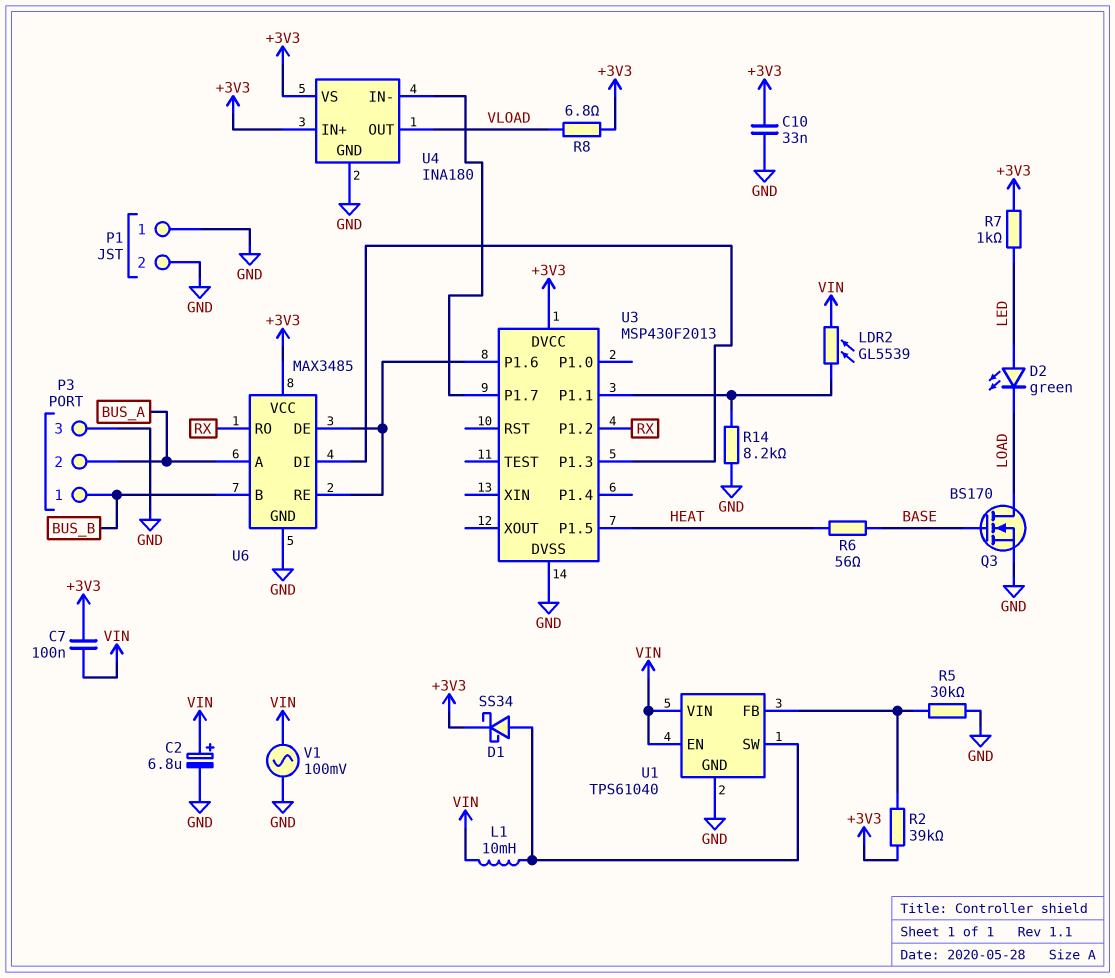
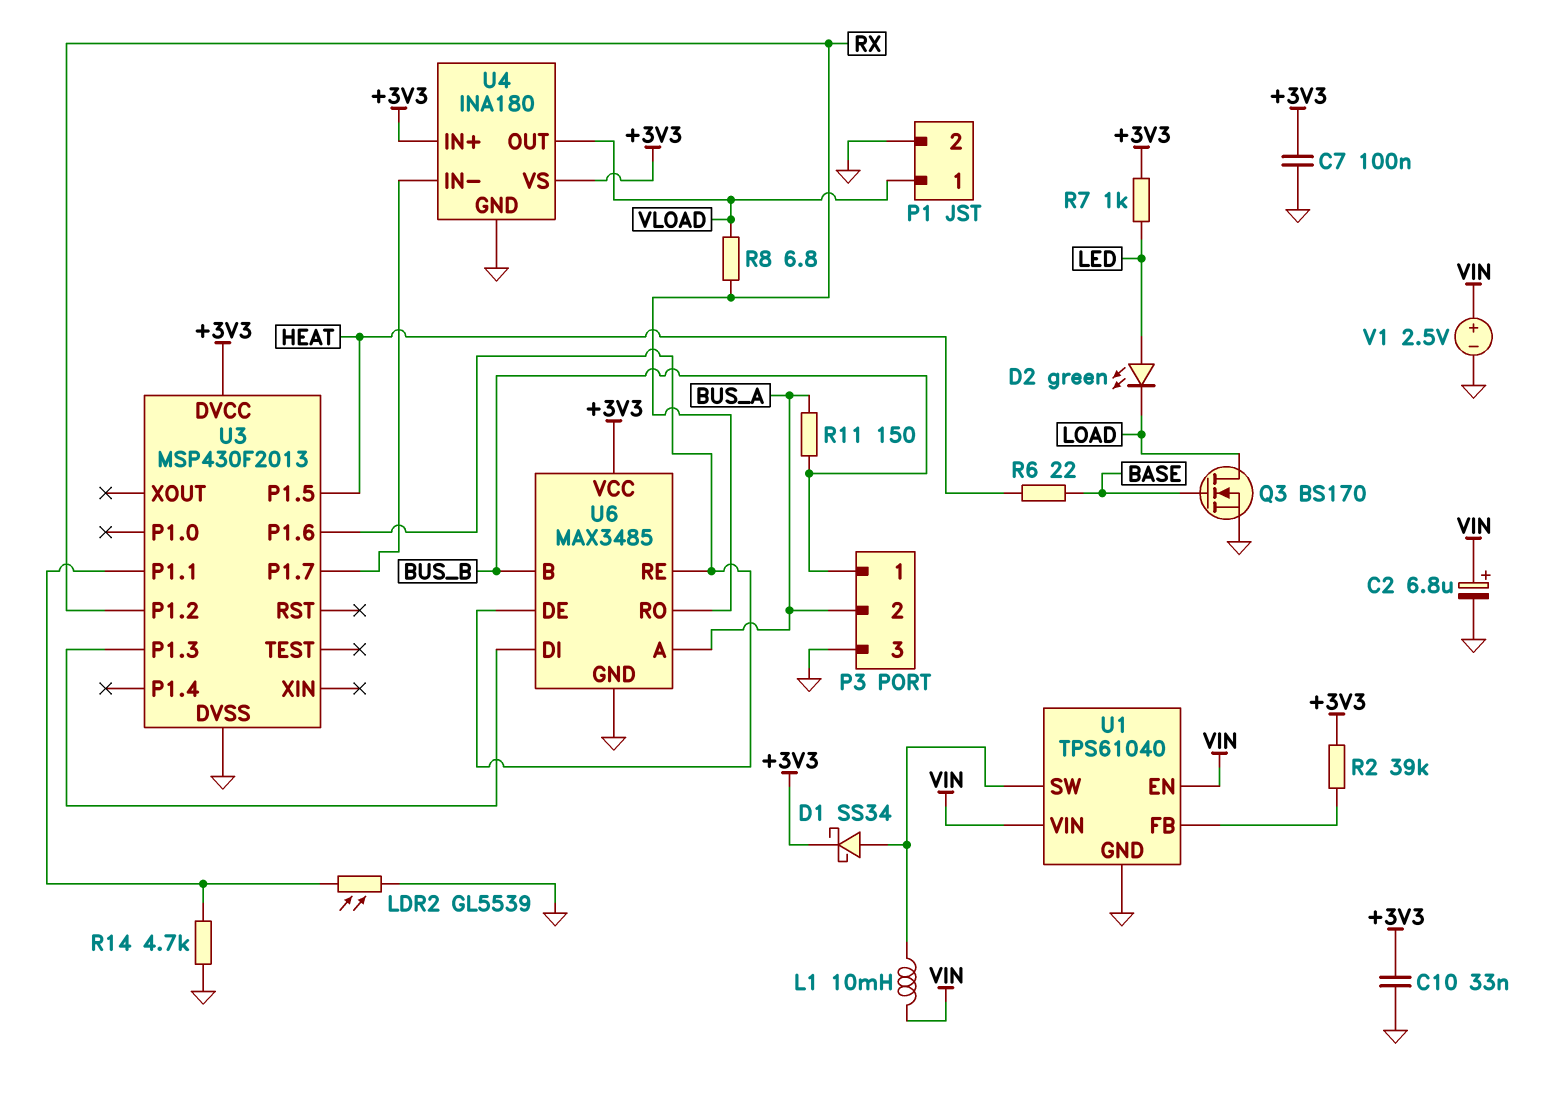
C7: 100nF (+3V3, VIN) -> 100nF (+3V3, GND)
LDR2: GL5539 (U3/P1.1, VIN) -> GL5539 (GND, U3/P1.1)
P1 pin 1: GND -> VLOAD
R5: 30k (GND, U1/FB) -> none
R6: 56 (BASE, HEAT) -> 22 (BASE, HEAT)
R8: 6.8 (+3V3, VLOAD) -> 6.8 (RX, VLOAD)
R11: none -> 150 (BUS_A, BUS_B)
R14: 8.2k (GND, U3/P1.1) -> 4.7k (GND, U3/P1.1)
V1: AC 100mV (GND, VIN) -> 2.5V (plus VIN, minus GND)

